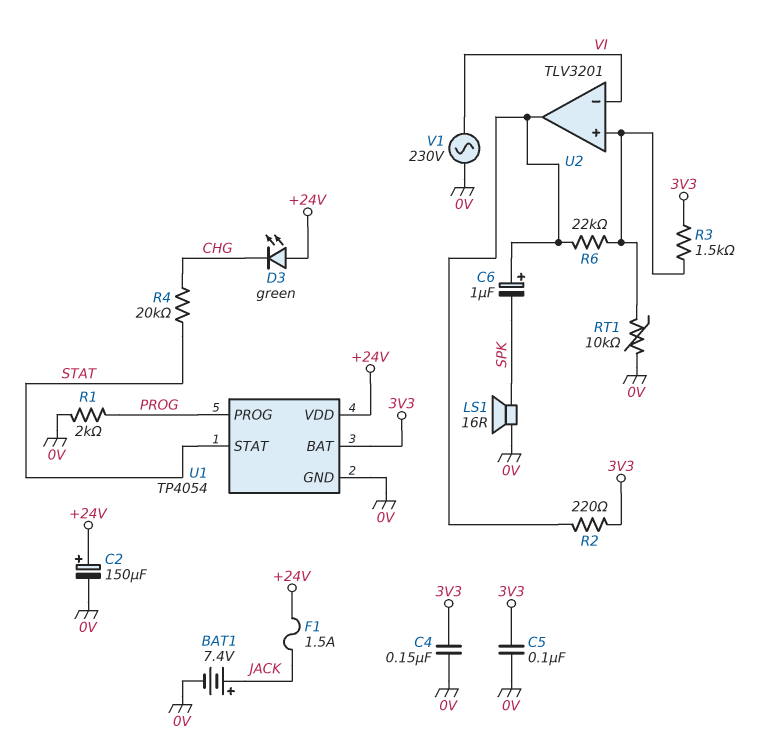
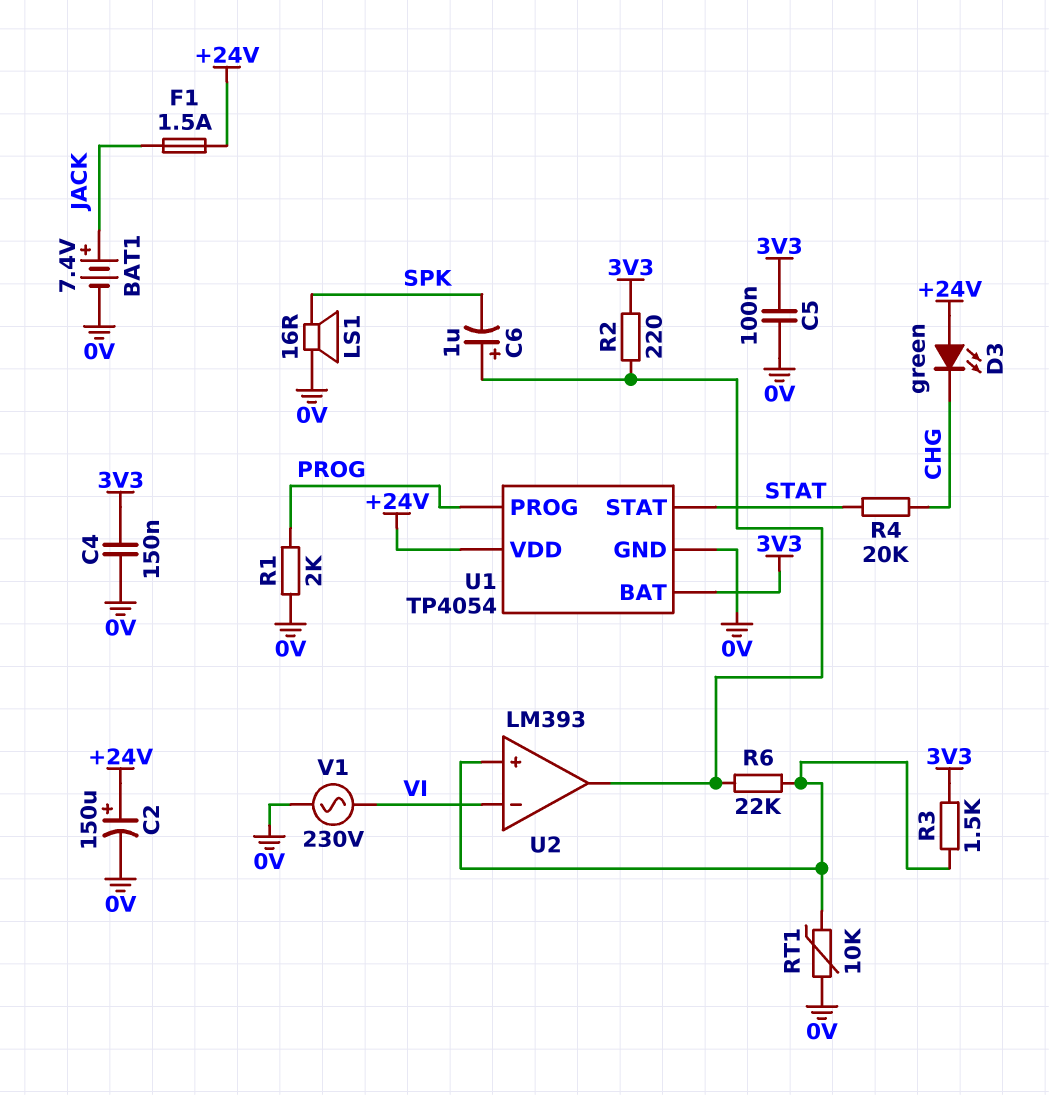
U2: TLV3201 -> LM393

